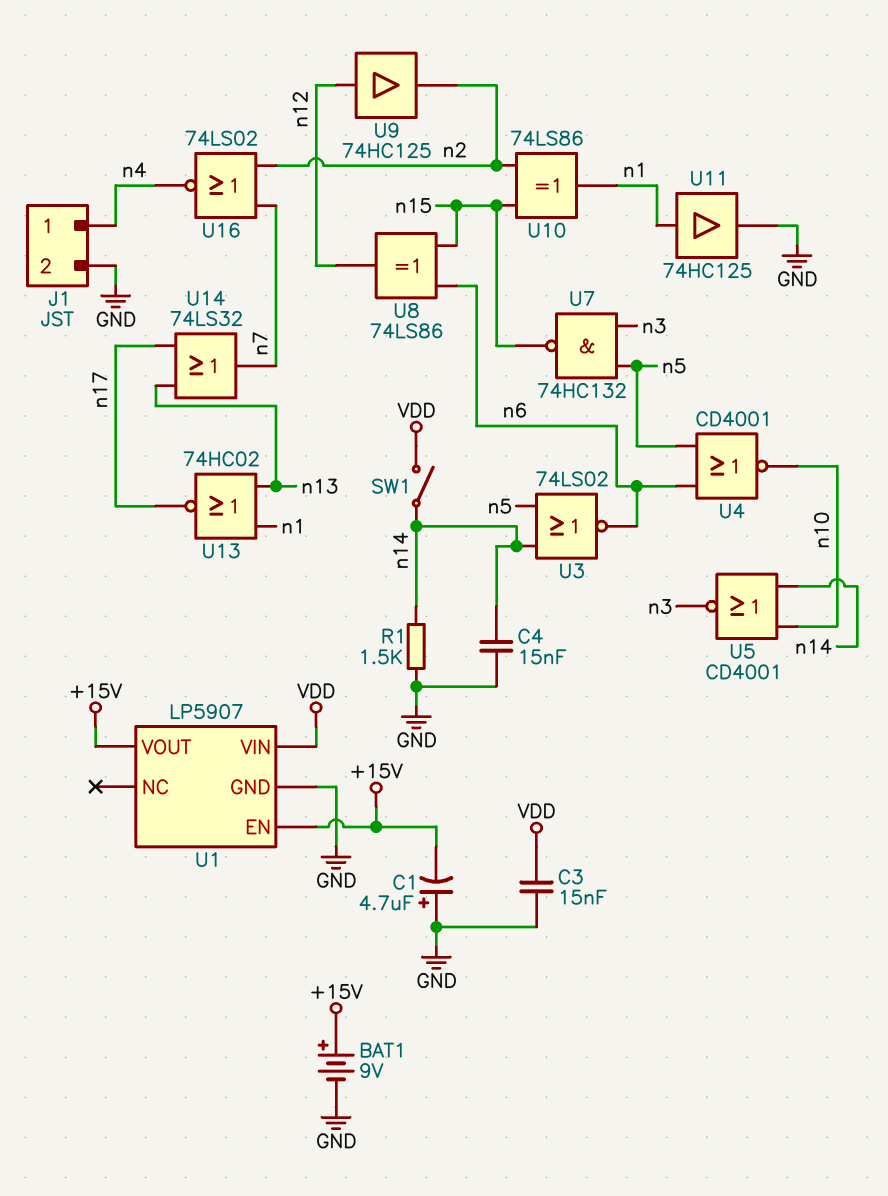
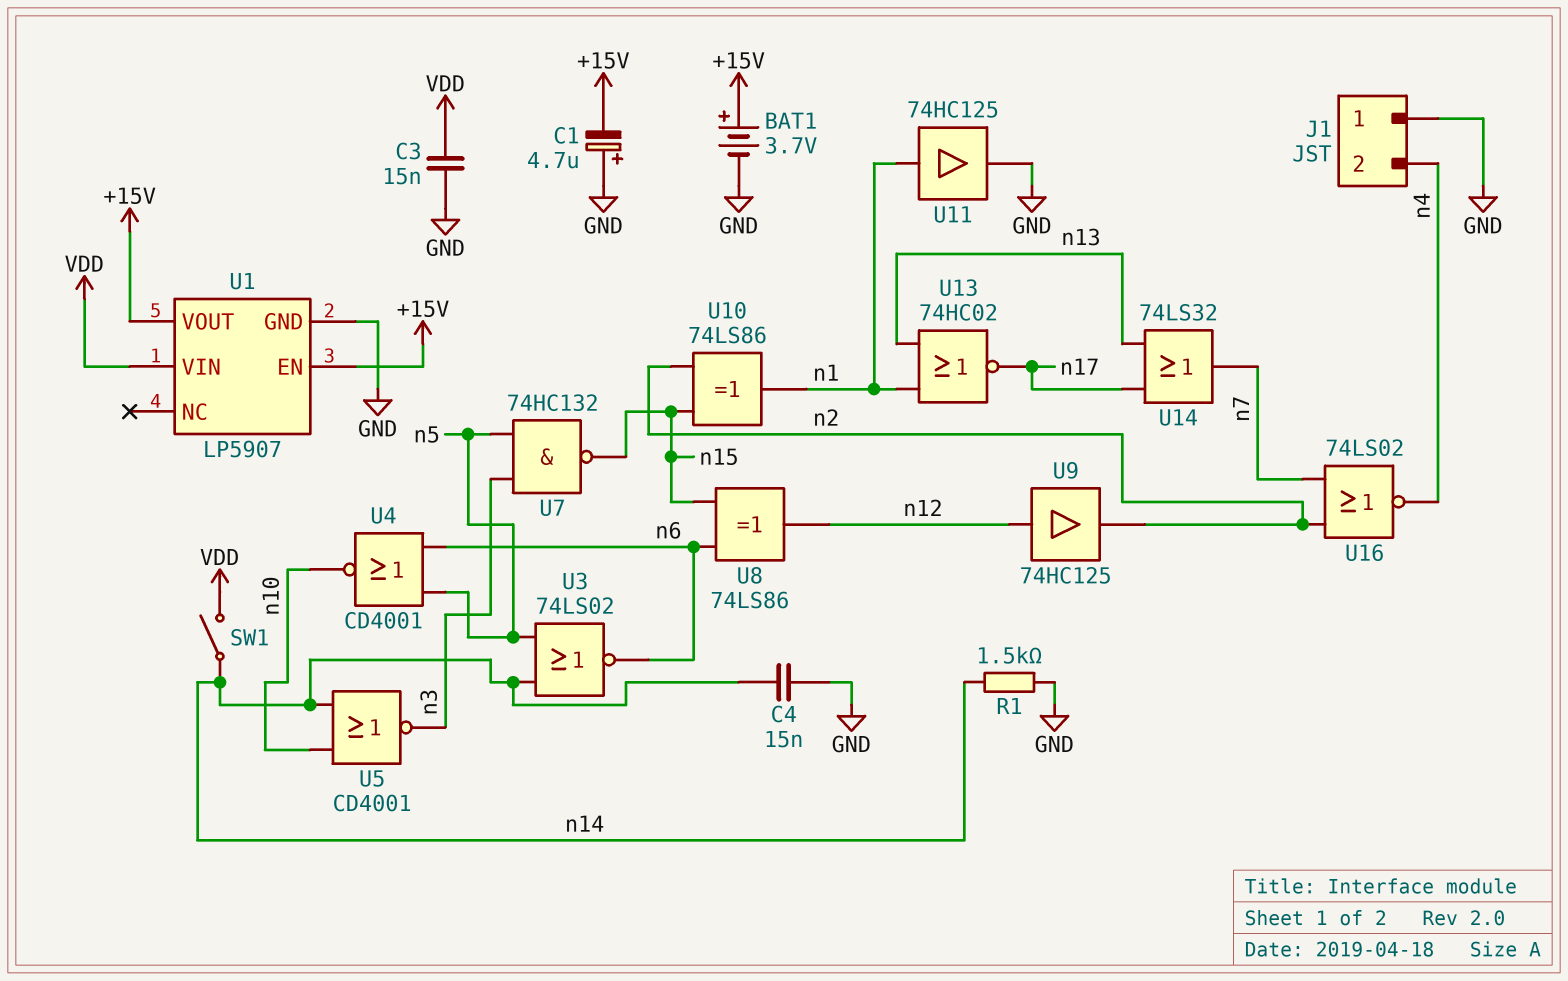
BAT1: 9V (plus +15V, minus GND) -> 3.7V (plus +15V, minus GND)
J1 pin 1: n4 -> GND
J1 pin 2: GND -> n4

